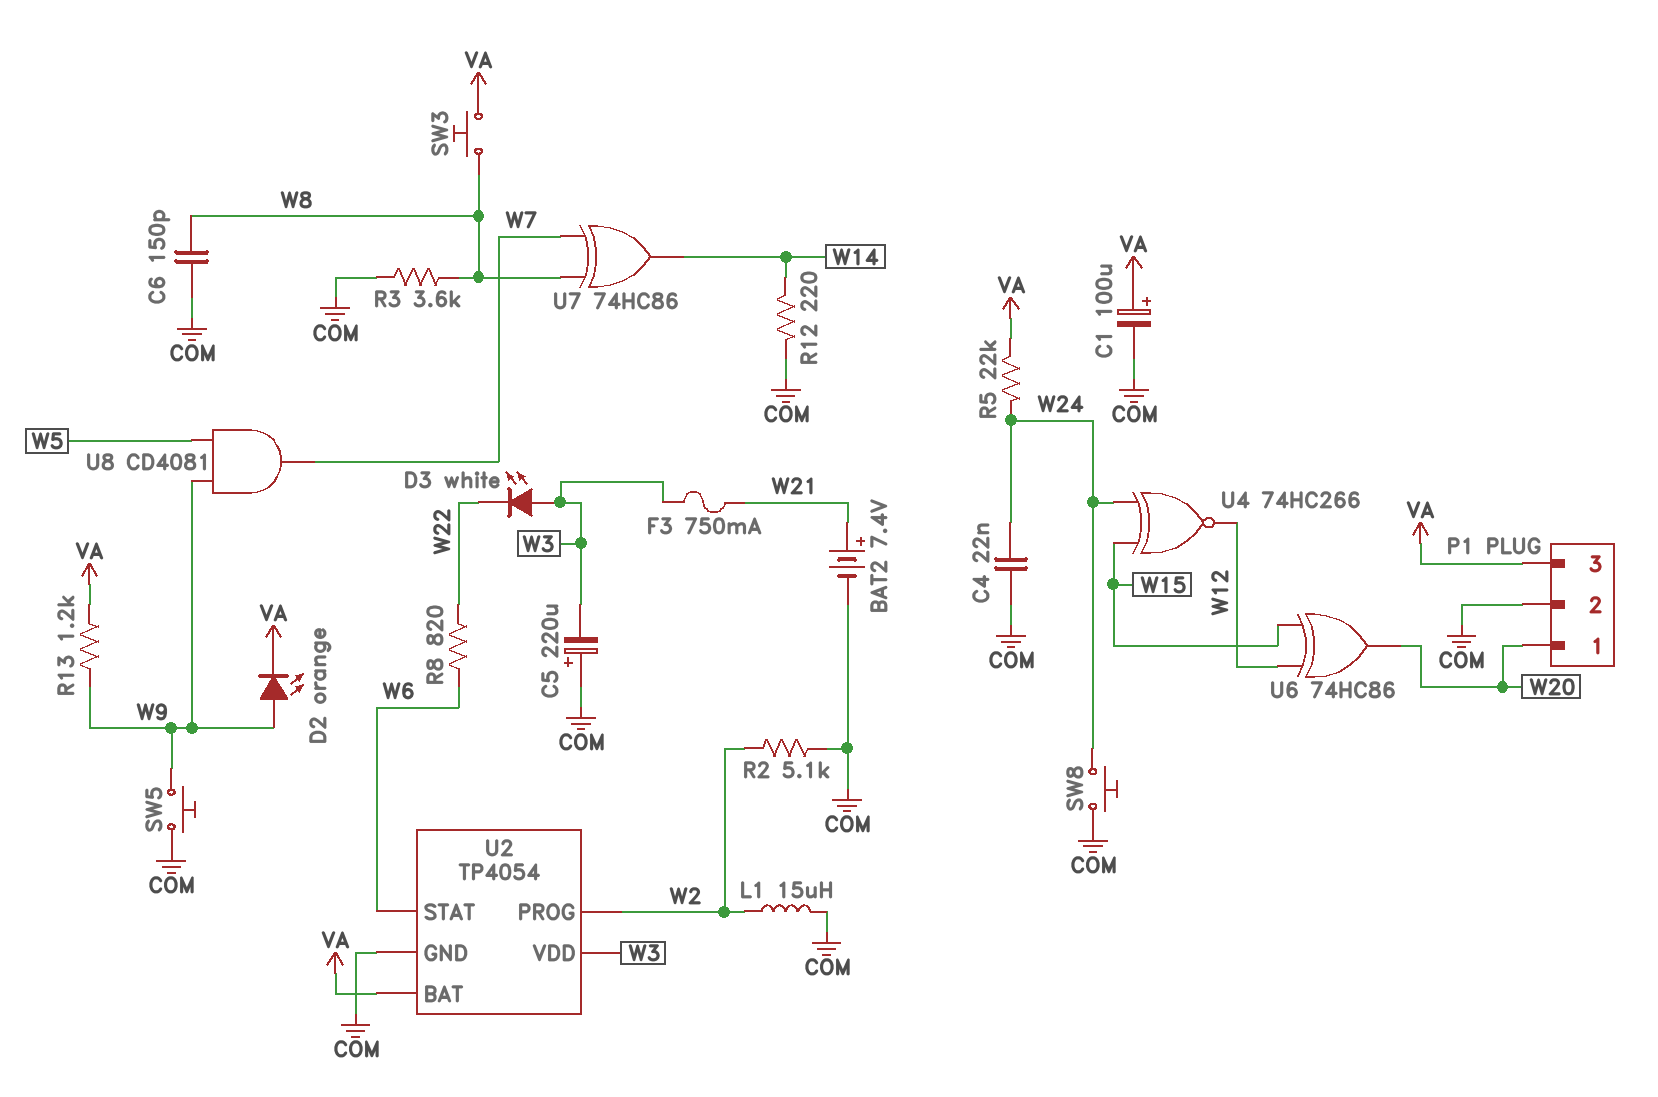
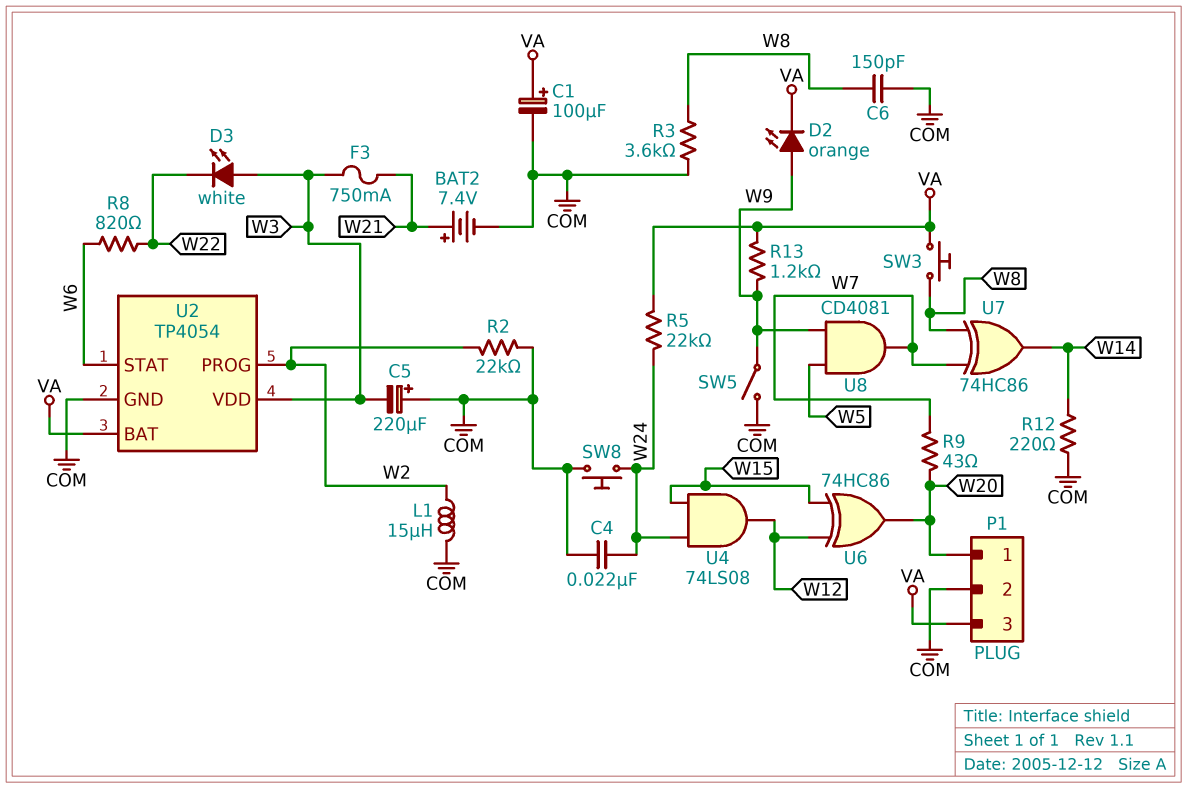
R2: 5.1k (COM, W2) -> 22k (COM, W2)
R9: none -> 43 (W7, W20)
SW5: button (COM, W9) -> switch (COM, W9)
U4: XNOR 74HC266 (in W15, in W24, out W12) -> AND 74LS08 (in W15, in W24, out W12)

